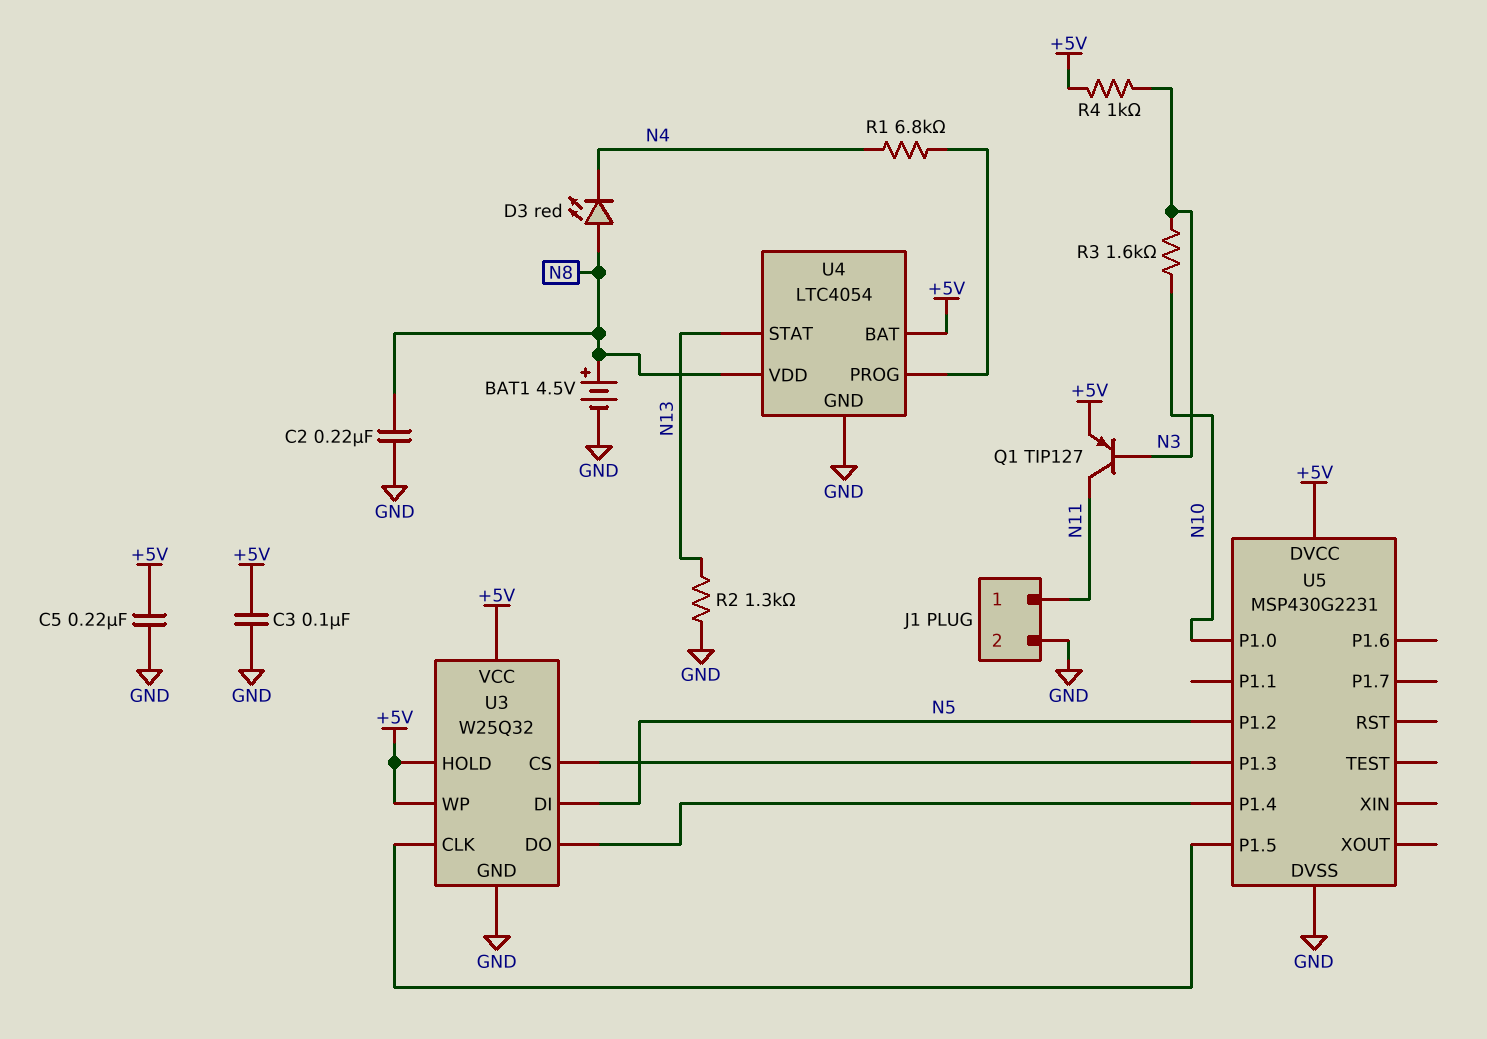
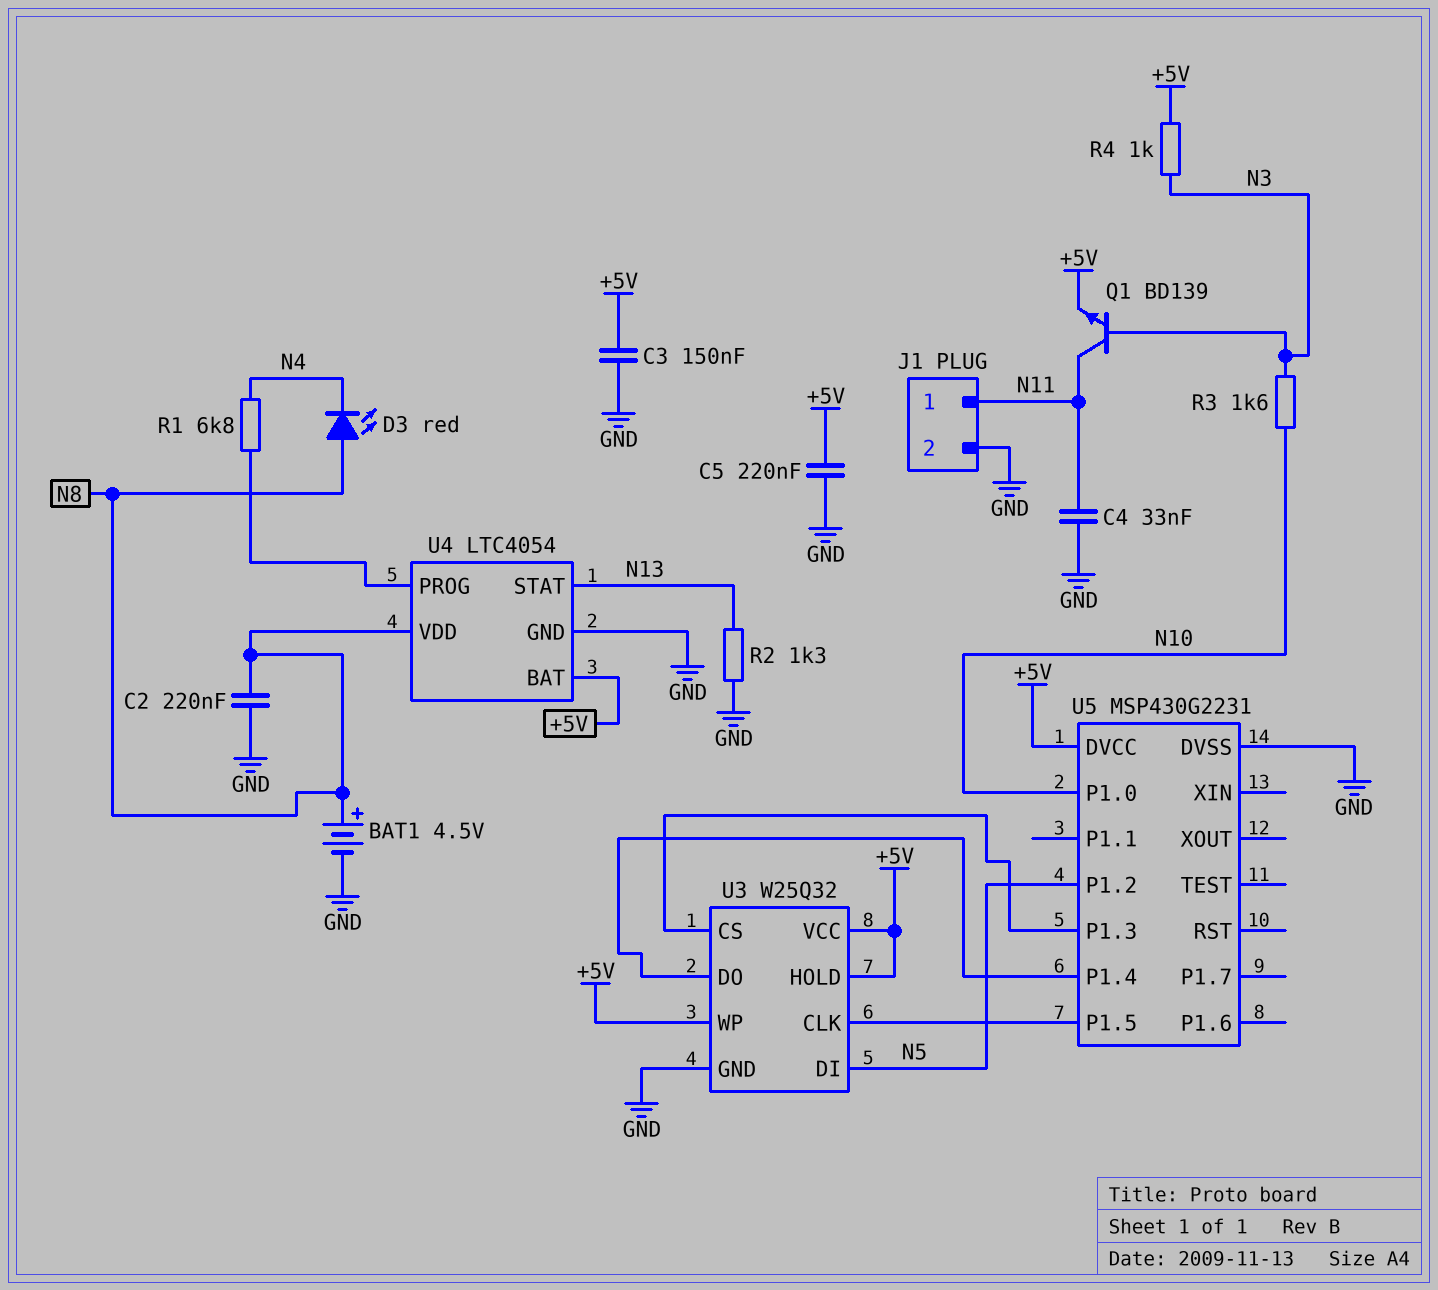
C3: 100nF (+5V, GND) -> 150nF (+5V, GND)
C4: none -> 33nF (GND, N11)
Q1: PNP TIP127 (B N3, C N11, E +5V) -> NPN BD139 (B N3, C N11, E +5V)

